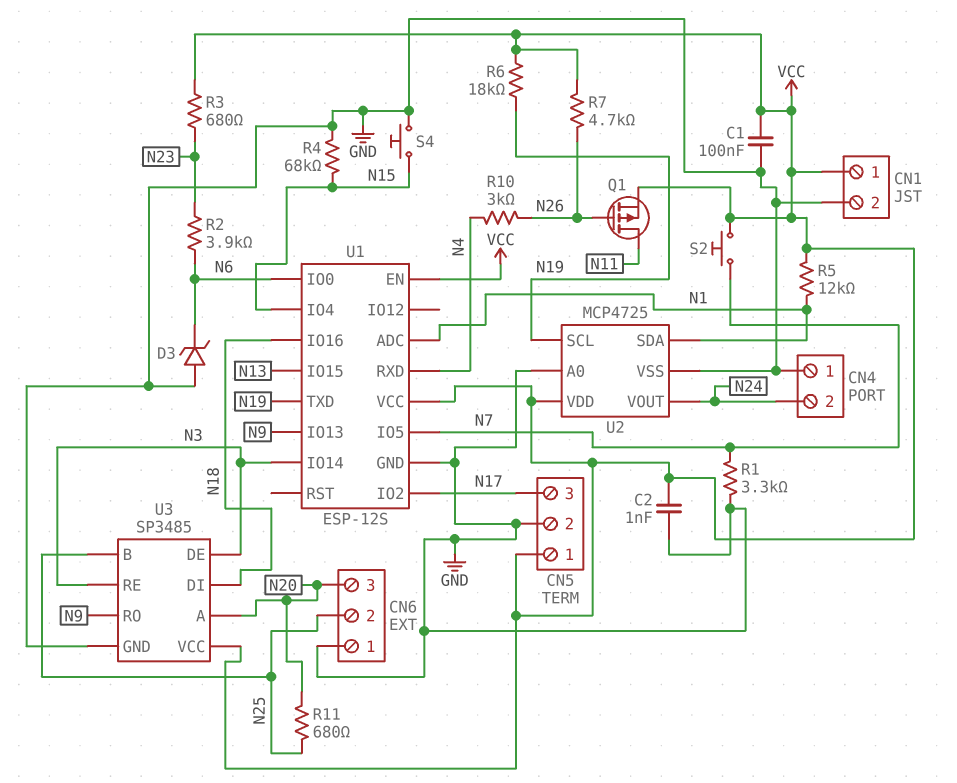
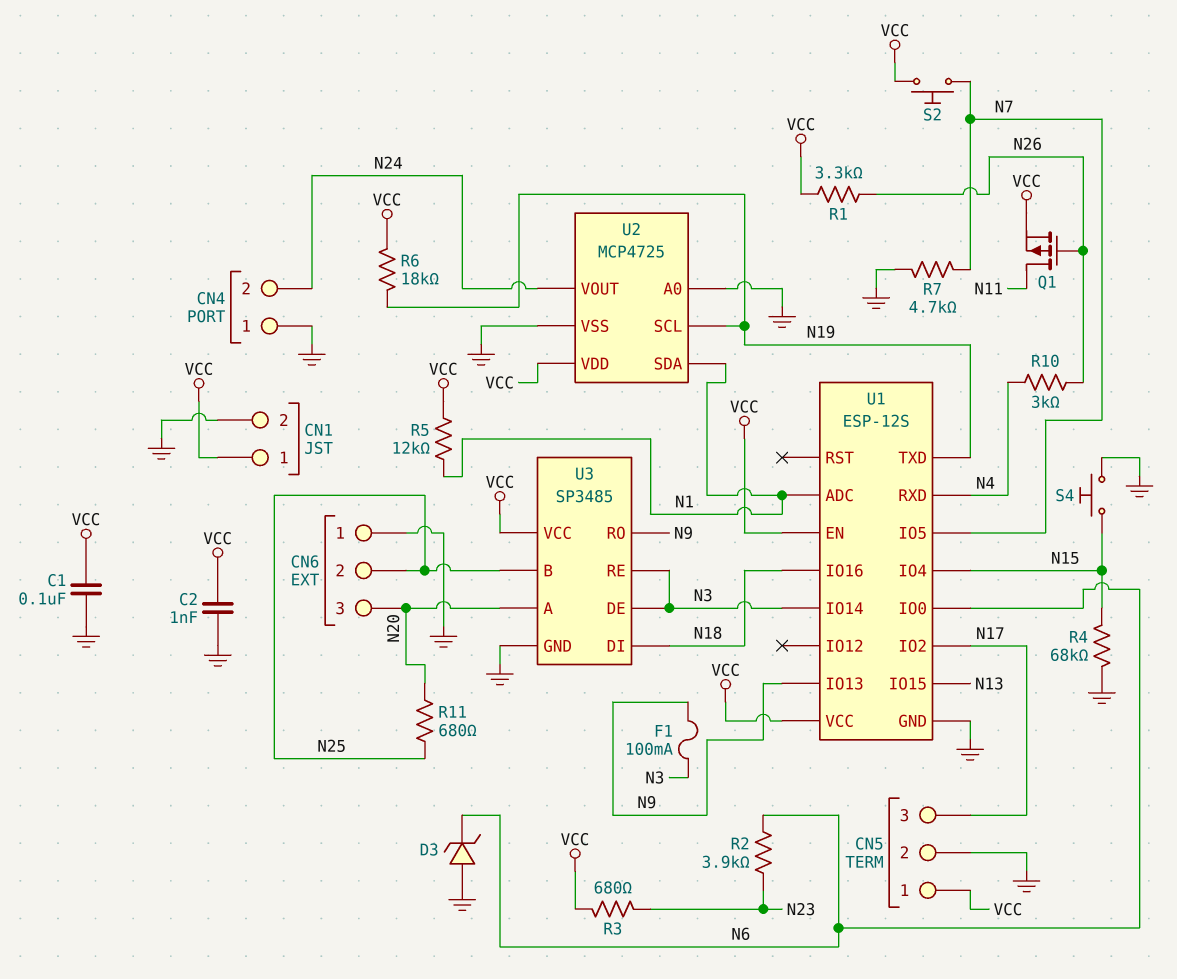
F1: none -> 100mA (N3, N9)
R1: 3.3k (GND, N7) -> 3.3k (N26, VCC)
R7: 4.7k (N26, VCC) -> 4.7k (GND, N7)

